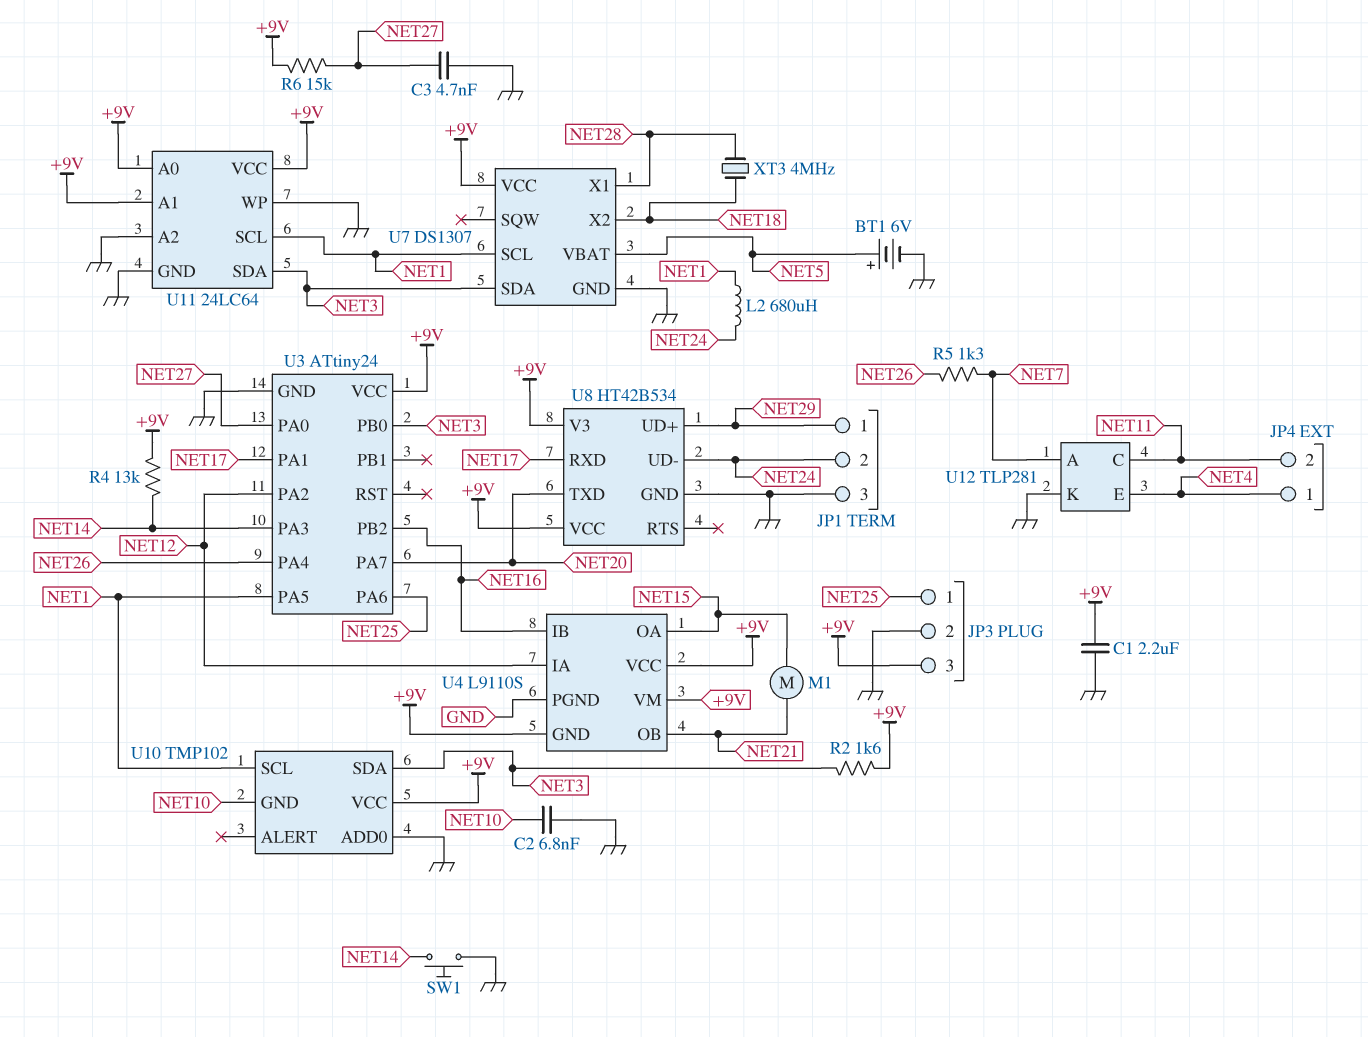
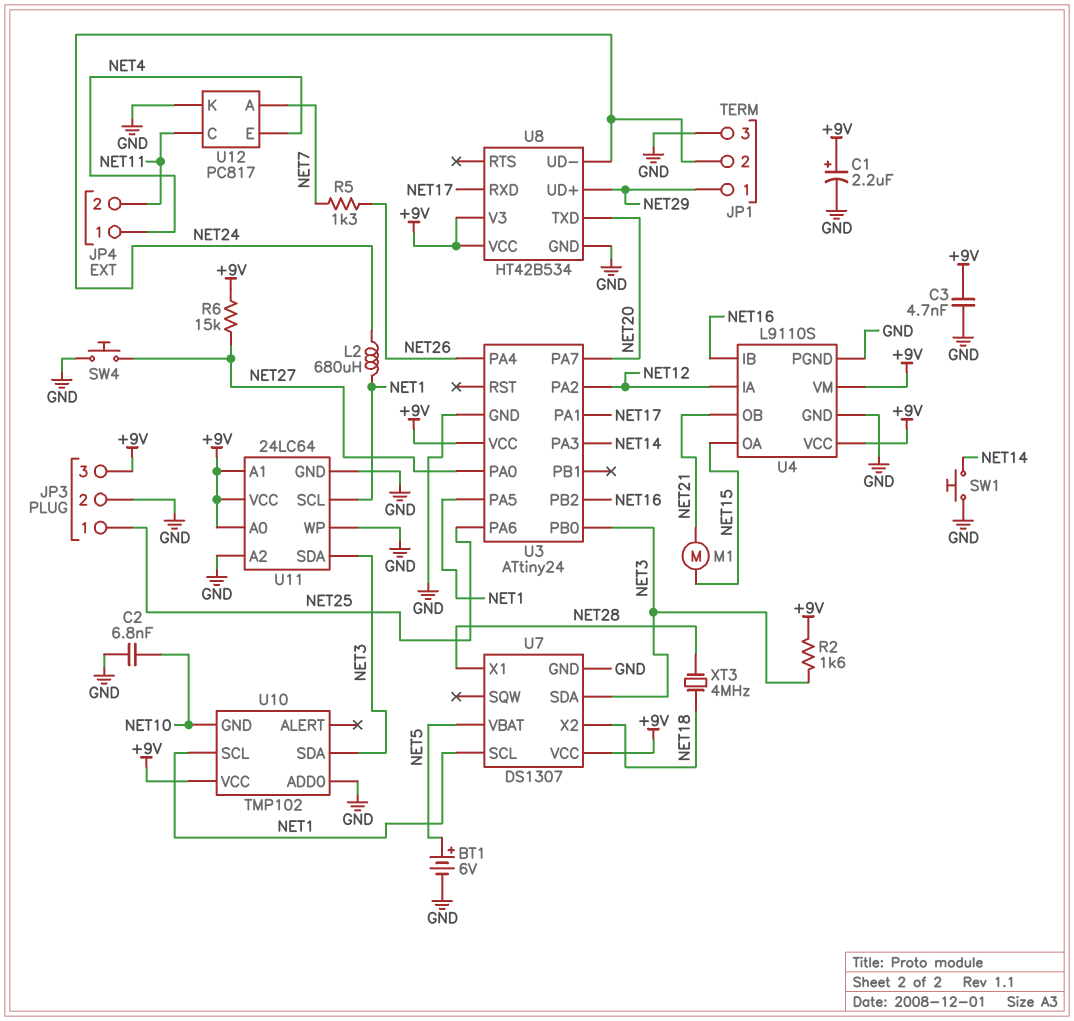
C1: 2.2uF (+9V, GND) -> 2.2uF (plus +9V, minus GND)
C3: 4.7nF (GND, NET27) -> 4.7nF (+9V, GND)
R4: 13k (+9V, NET14) -> none
SW4: none -> button (GND, NET27)
U4 pin GND: +9V -> GND
U12: TLP281 -> PC817

